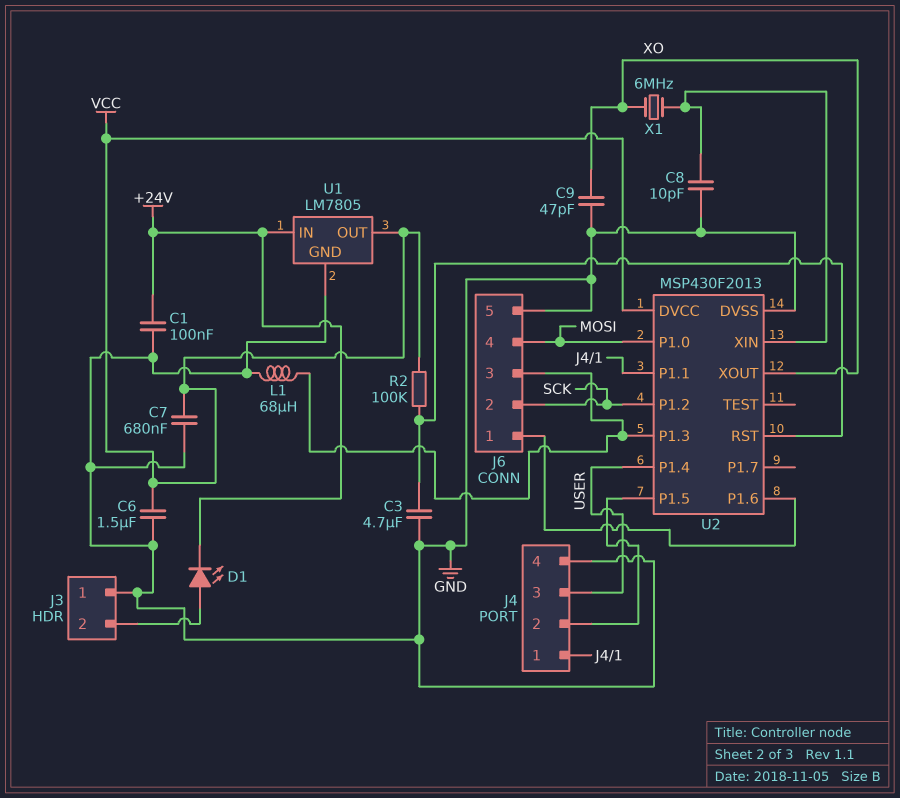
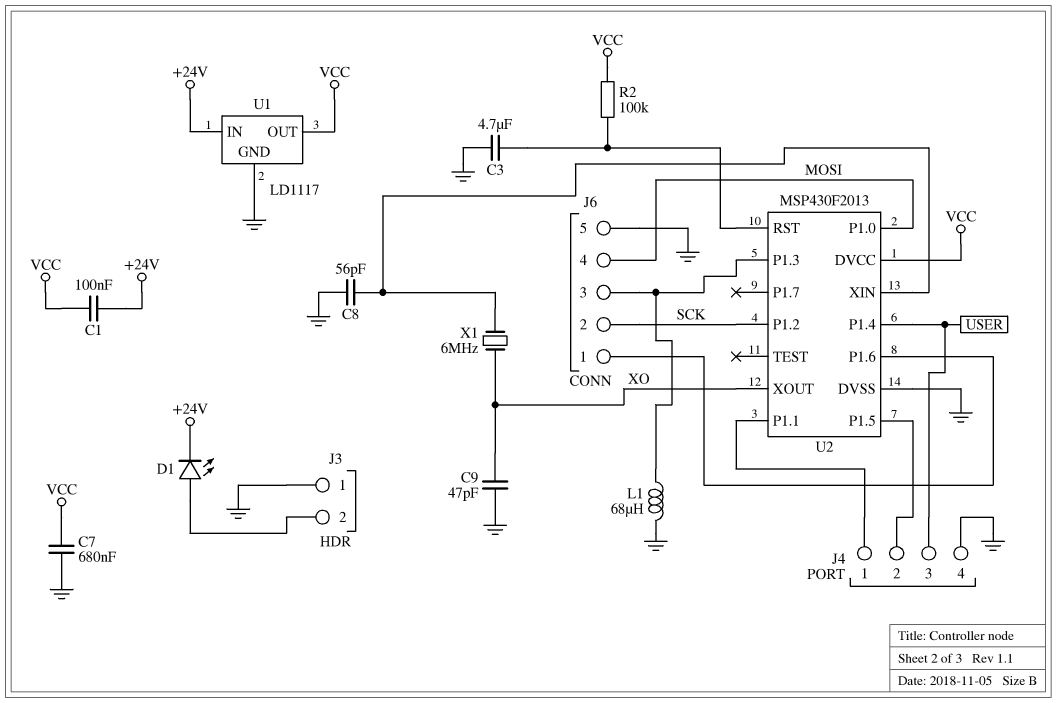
C1: 100nF (+24V, GND) -> 100nF (+24V, VCC)
C6: 1.5uF (GND, VCC) -> none
C8: 10pF (GND, U2/XIN) -> 56pF (GND, U2/XIN)
U1: LM7805 -> LD1117

